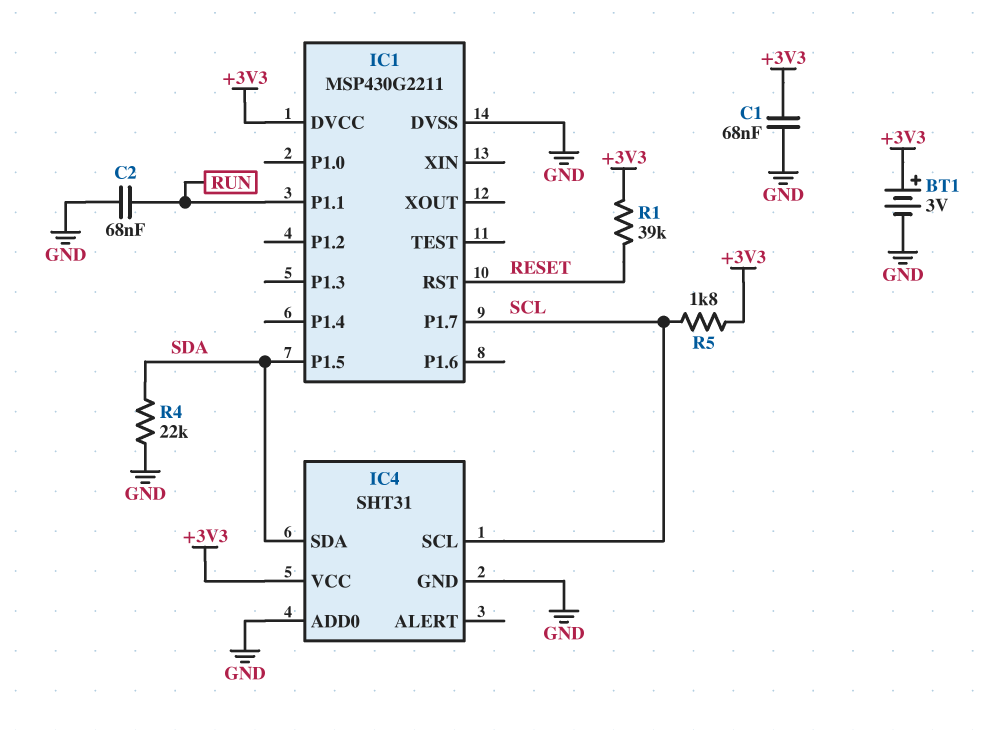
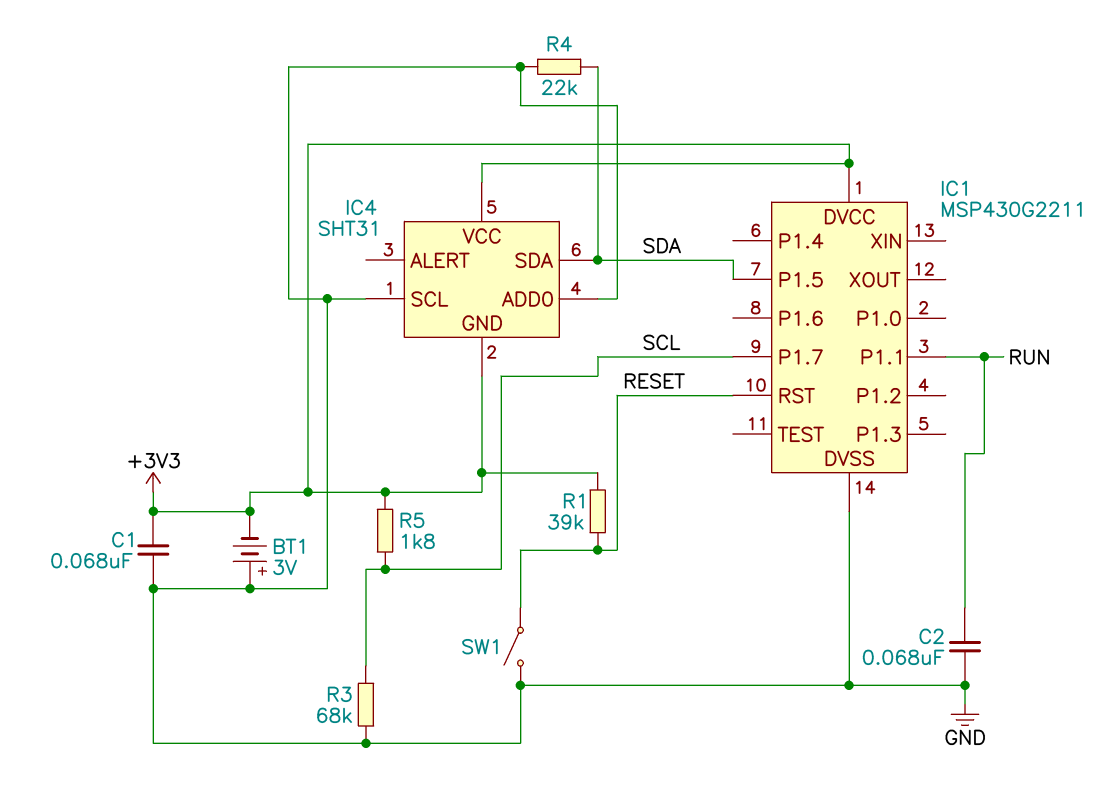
BT1: 3V (plus +3V3, minus GND) -> 3V (plus GND, minus +3V3)
IC4 pin GND: GND -> +3V3
IC4 pin SCL: SCL -> GND
R3: none -> 68k (GND, SCL)
SW1: none -> switch (GND, RESET)

